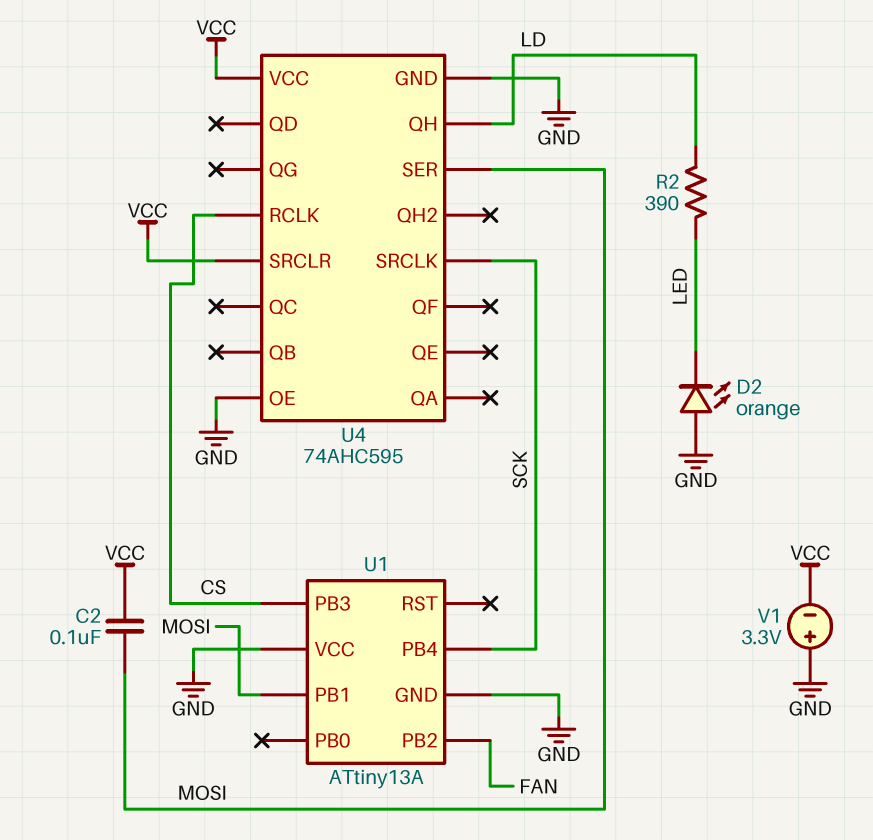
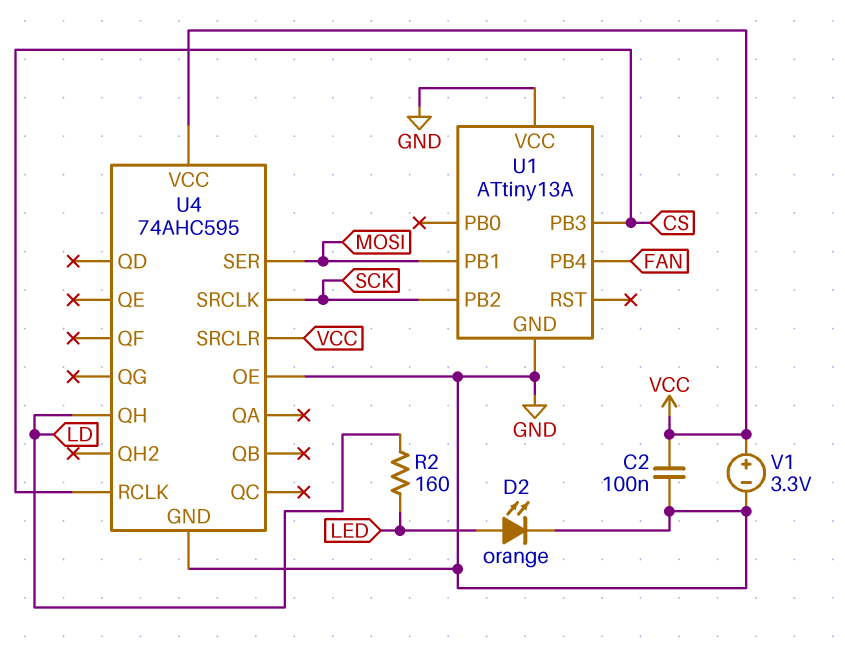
C2: 100nF (MOSI, VCC) -> 100nF (GND, VCC)
D2: LED orange (A GND, K LED) -> LED orange (A LED, K GND)
R2: 390 (LD, LED) -> 160 (LD, LED)
U1 pin PB2: FAN -> SCK
U1 pin PB4: SCK -> FAN
V1: 3.3V (plus GND, minus VCC) -> 3.3V (plus VCC, minus GND)

